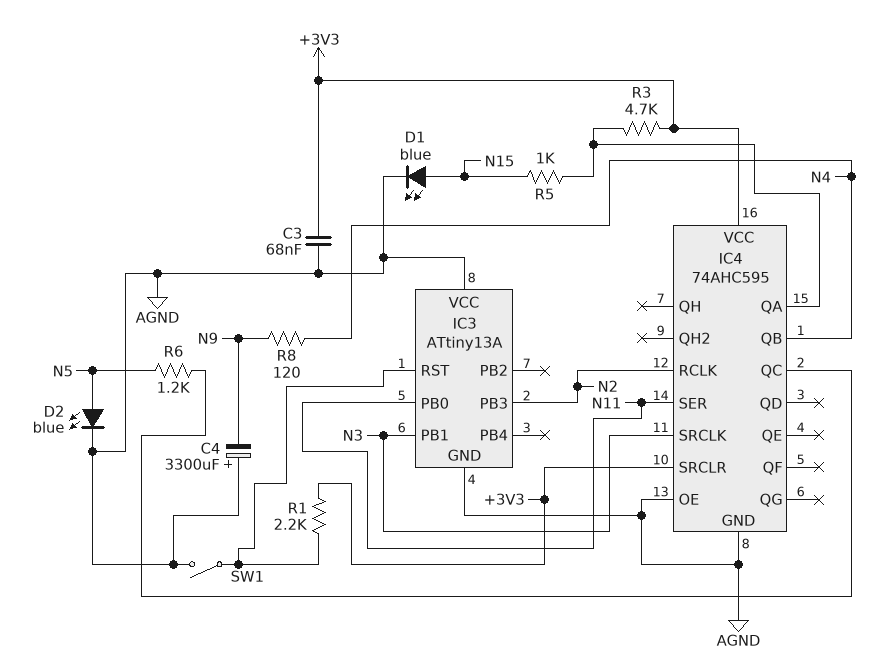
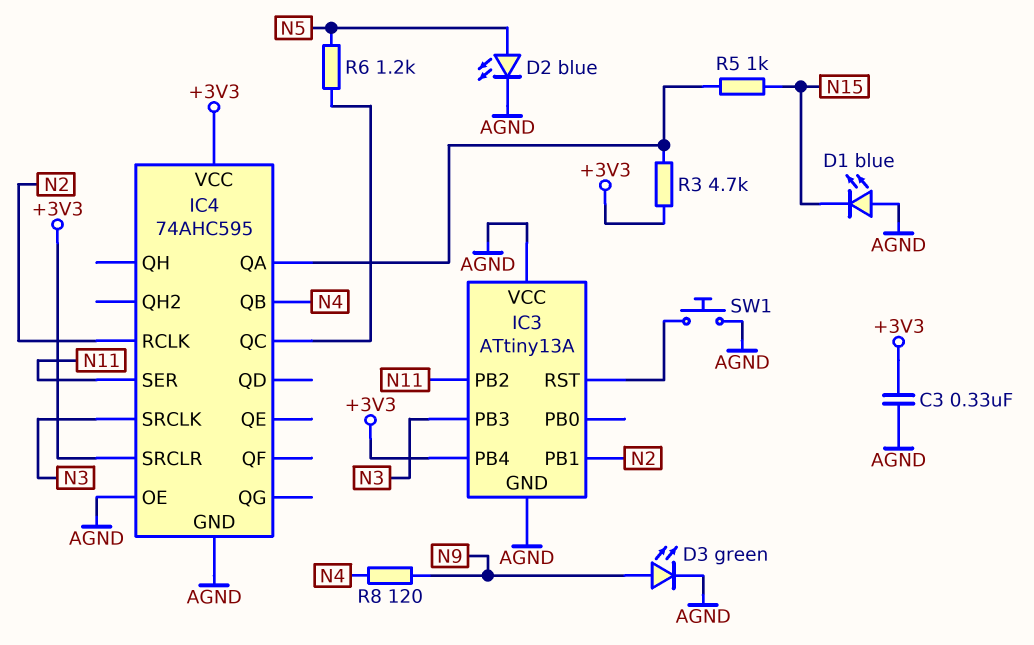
C3: 68nF (+3V3, AGND) -> 330nF (+3V3, AGND)
C4: 3300uF (plus AGND, minus N9) -> none
D1: LED blue (A N15, K AGND) -> LED blue (A AGND, K N15)
D3: none -> LED green (A N9, K AGND)
IC3 pin PB0: N11 -> none
IC3 pin PB1: N3 -> N2
IC3 pin PB2: none -> N11
IC3 pin PB3: N2 -> N3
IC3 pin PB4: none -> +3V3
R1: 2.2k (+3V3, IC3/RST) -> none
SW1: switch (AGND, IC3/RST) -> button (AGND, IC3/RST)

